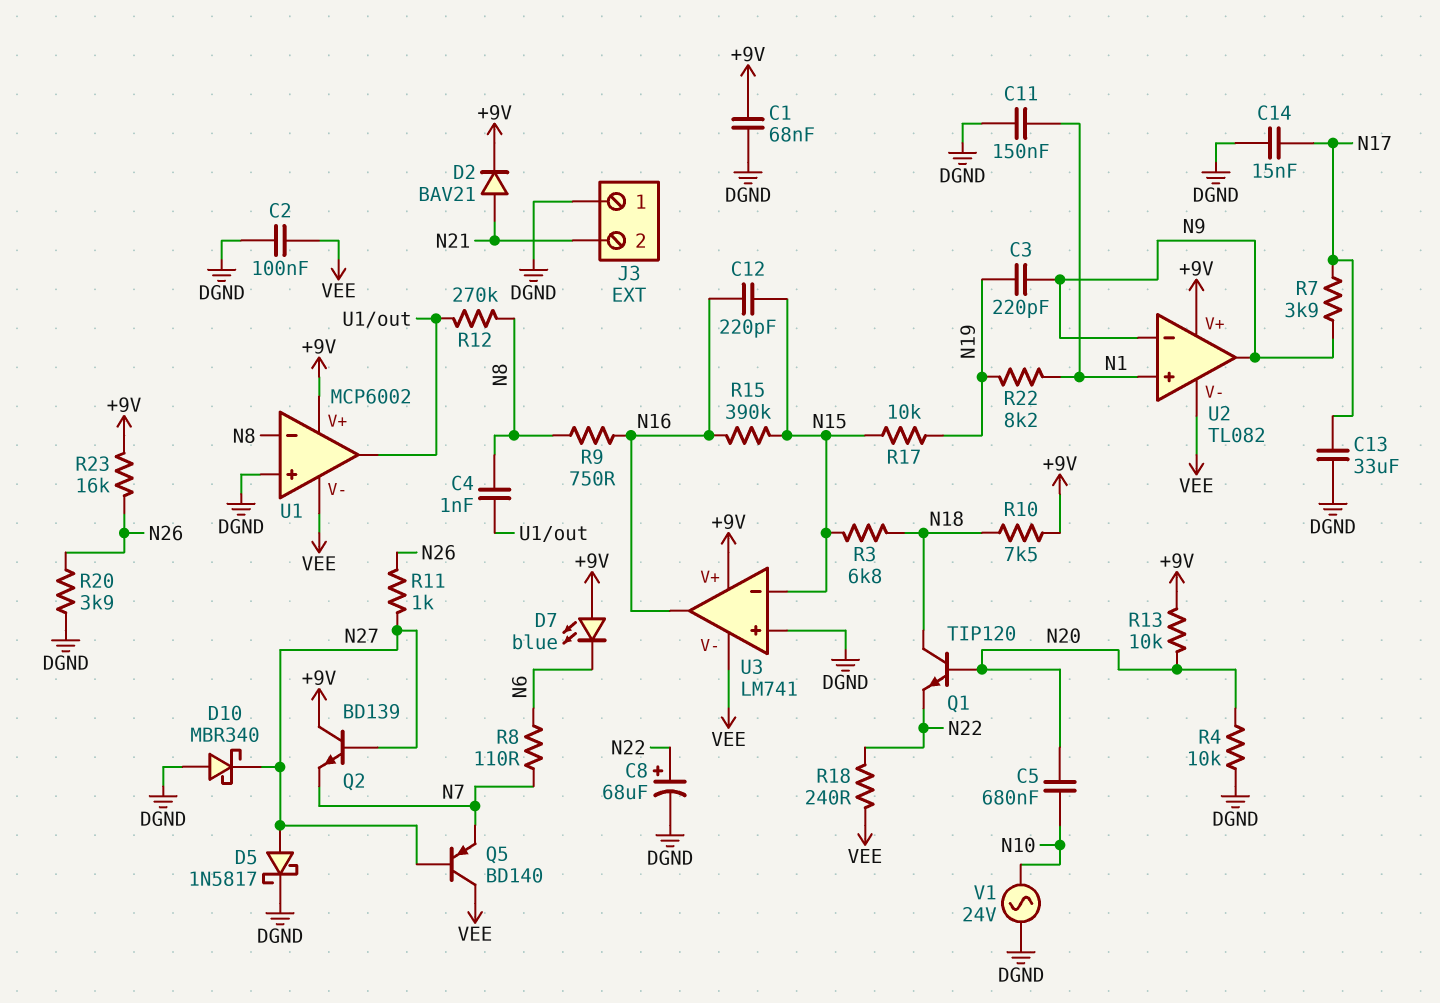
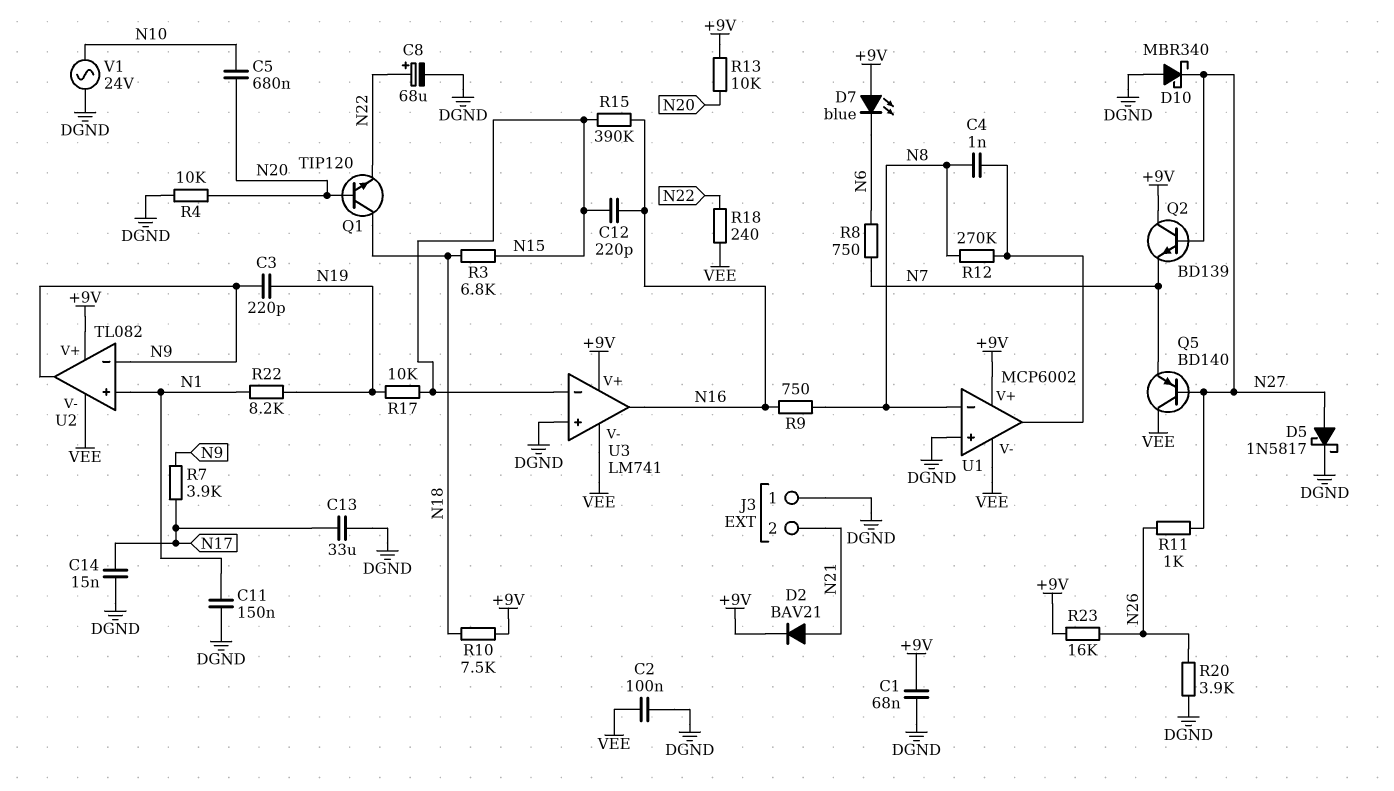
R8: 110 (N6, N7) -> 750 (N6, N7)

